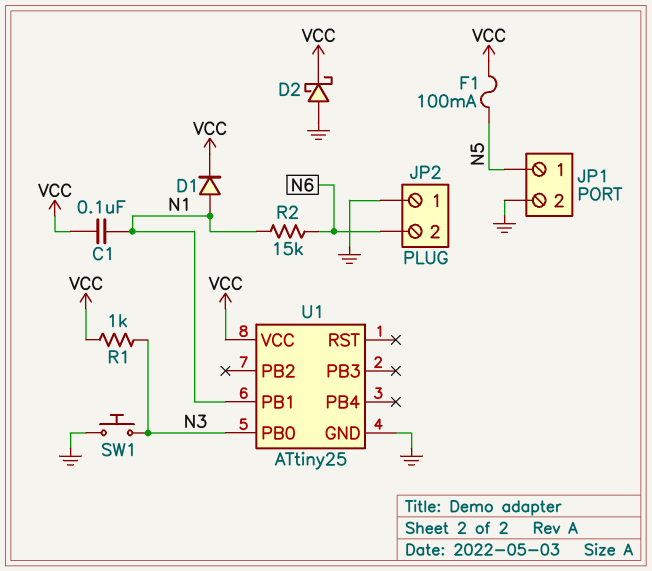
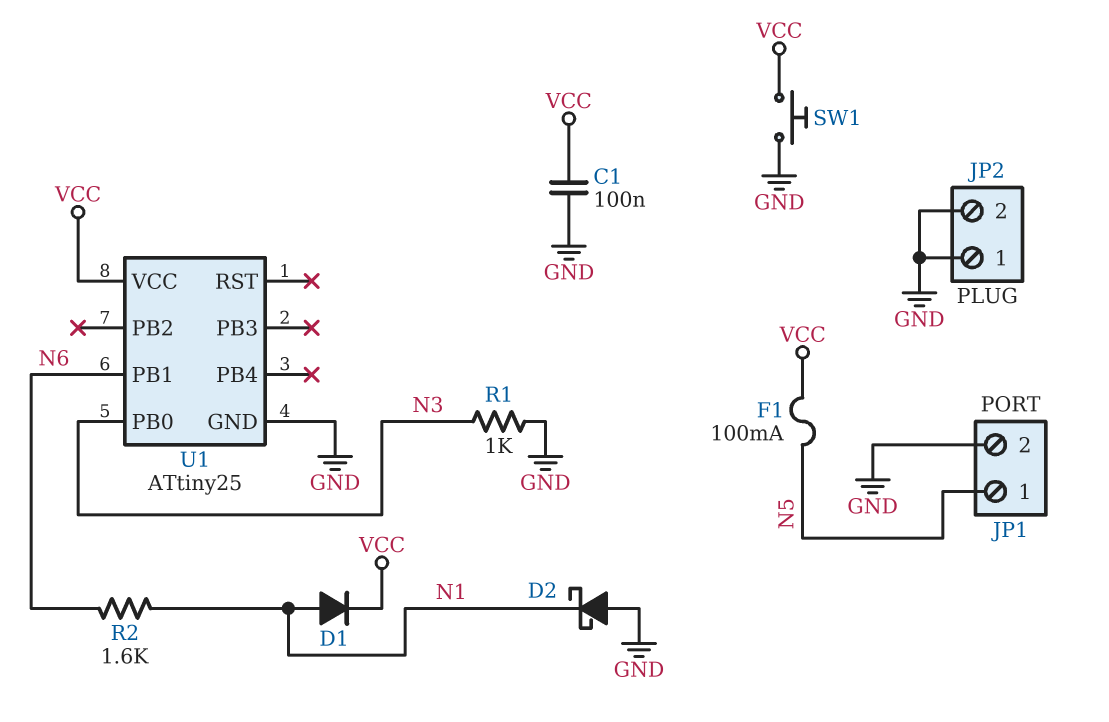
C1: 100nF (N1, VCC) -> 100nF (GND, VCC)
D2: schottky (A GND, K VCC) -> schottky (A GND, K N1)
JP2 pin 2: N6 -> GND
R1: 1k (N3, VCC) -> 1k (GND, N3)
R2: 15k (N1, N6) -> 1.6k (N1, N6)
SW1: button (GND, N3) -> button (GND, VCC)
U1 pin PB1: N1 -> N6

